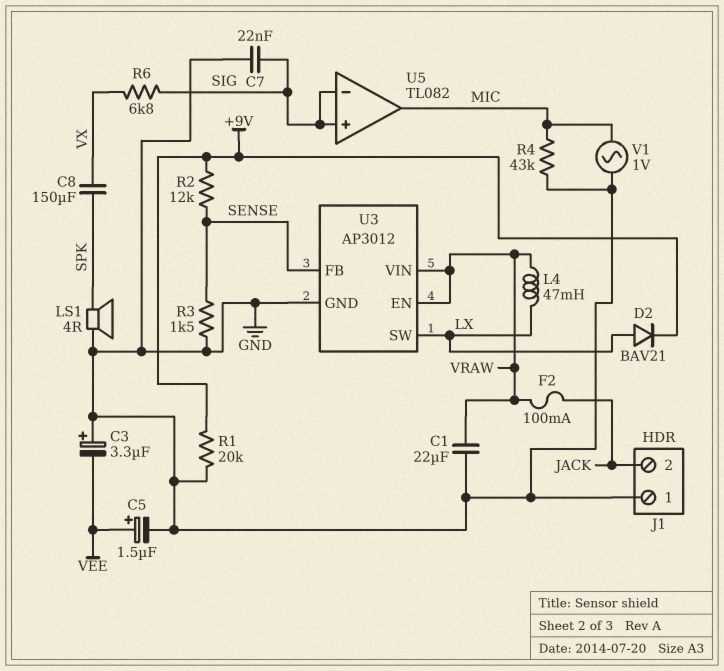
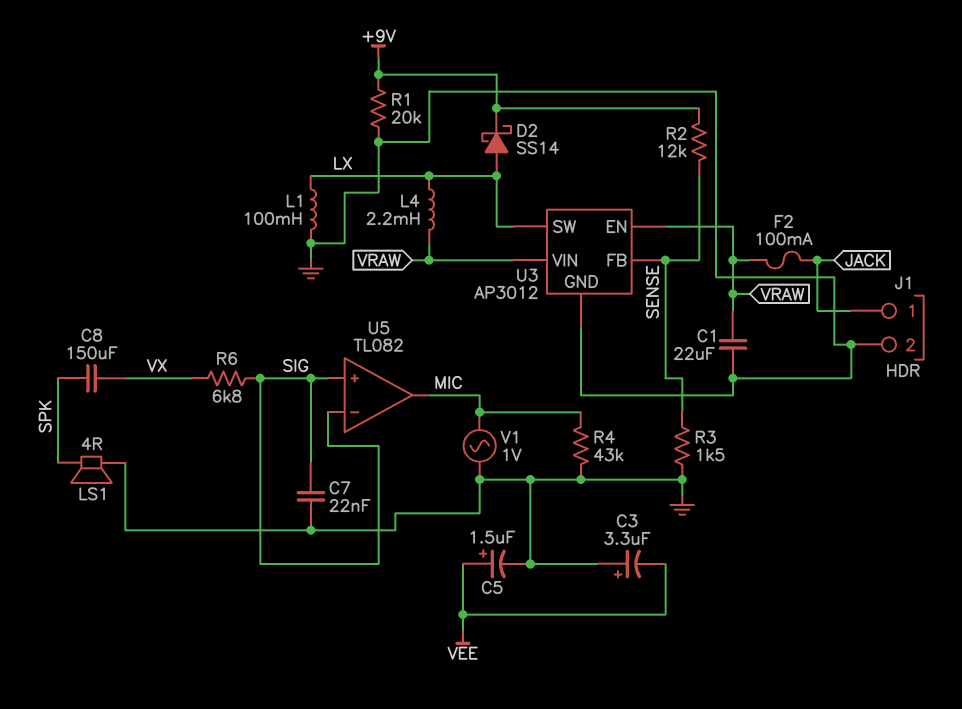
D2: diode BAV21 (A LX, K +9V) -> schottky SS14 (A LX, K +9V)
J1 pin 1: GND -> JACK
J1 pin 2: JACK -> GND
L1: none -> 100mH (GND, LX)
L4: 47mH (LX, VRAW) -> 2.2mH (LX, VRAW)

